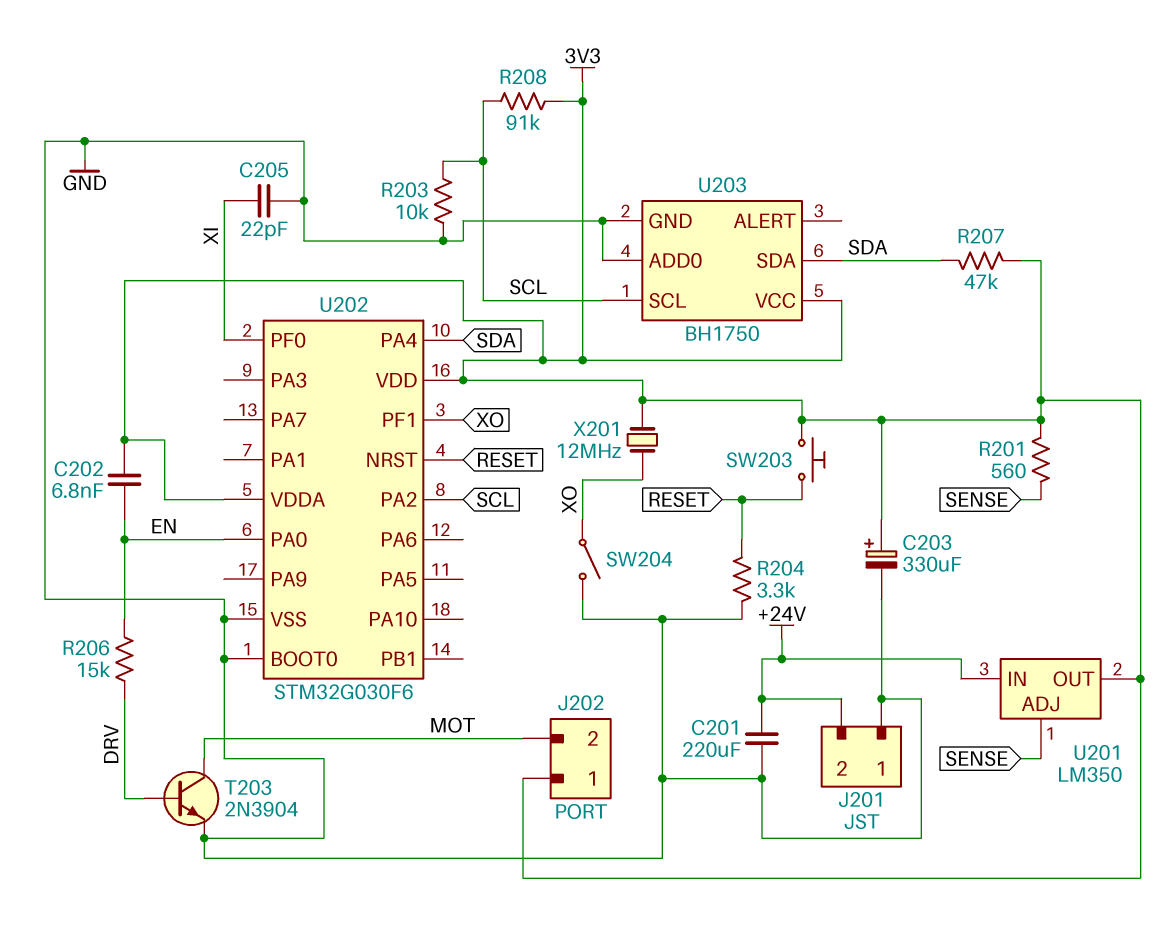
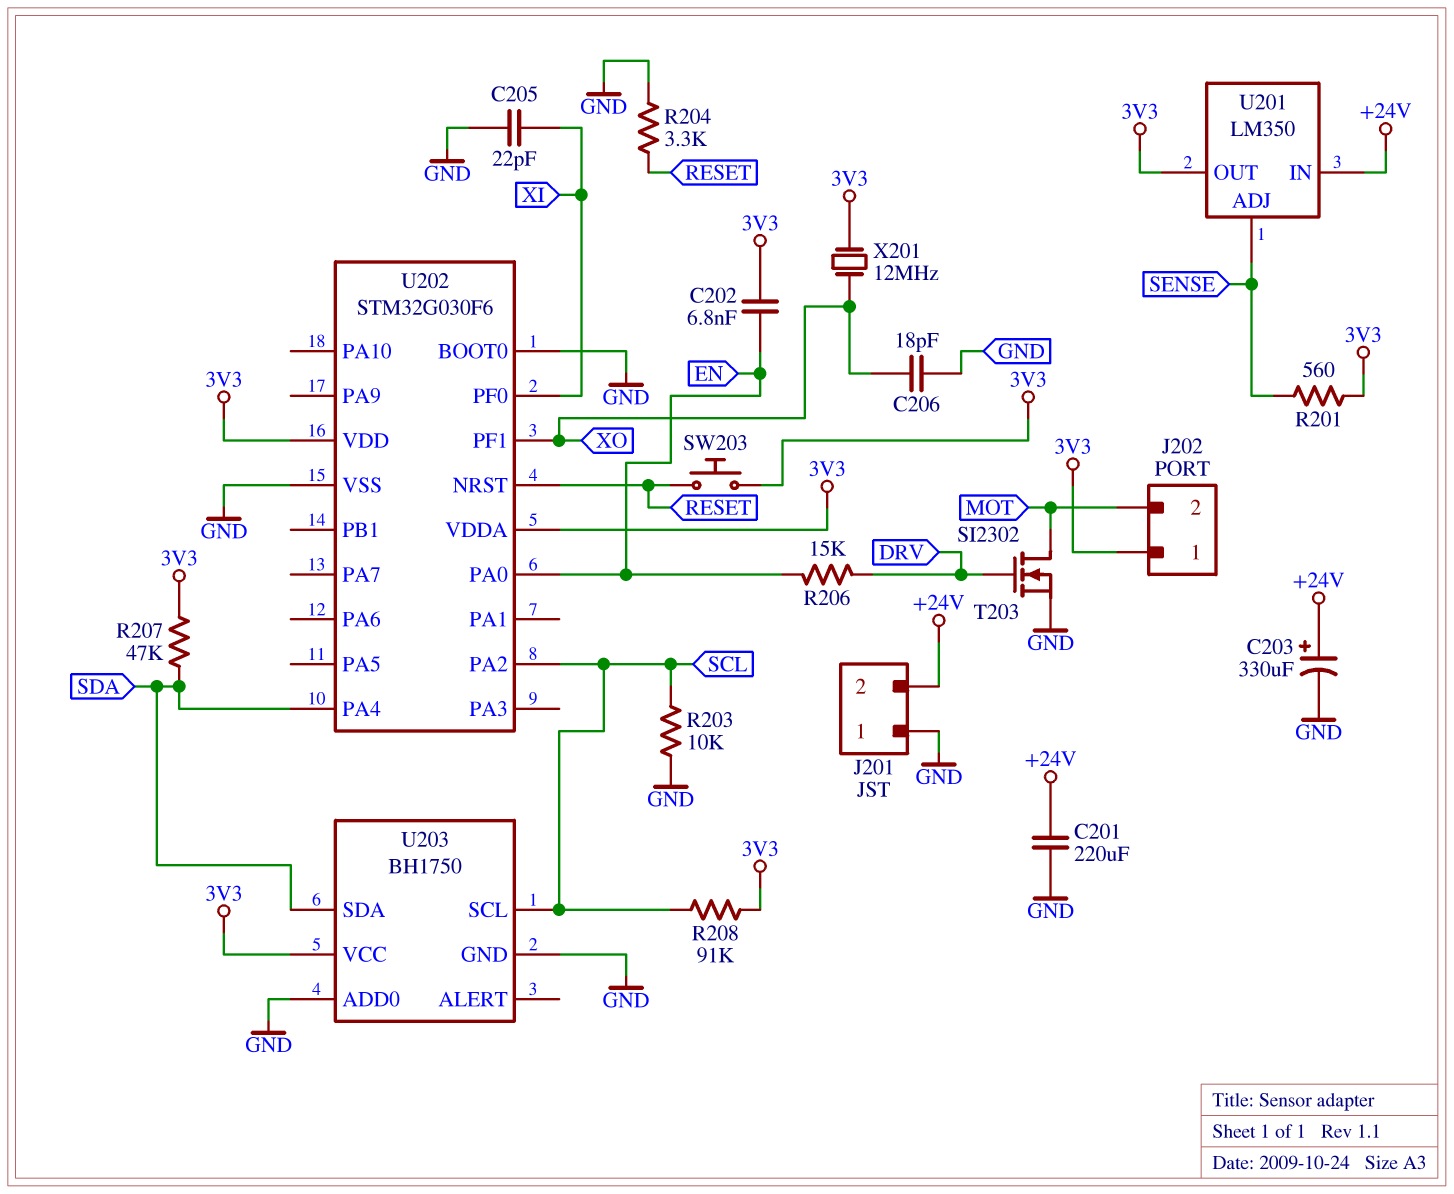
C203: 330uF (plus 3V3, minus GND) -> 330uF (plus +24V, minus GND)
C206: none -> 18pF (GND, XO)
SW204: switch (GND, XO) -> none
T203: NPN 2N3904 (B DRV, C MOT, E GND) -> NMOS SI2302 (G DRV, D MOT, S GND)

